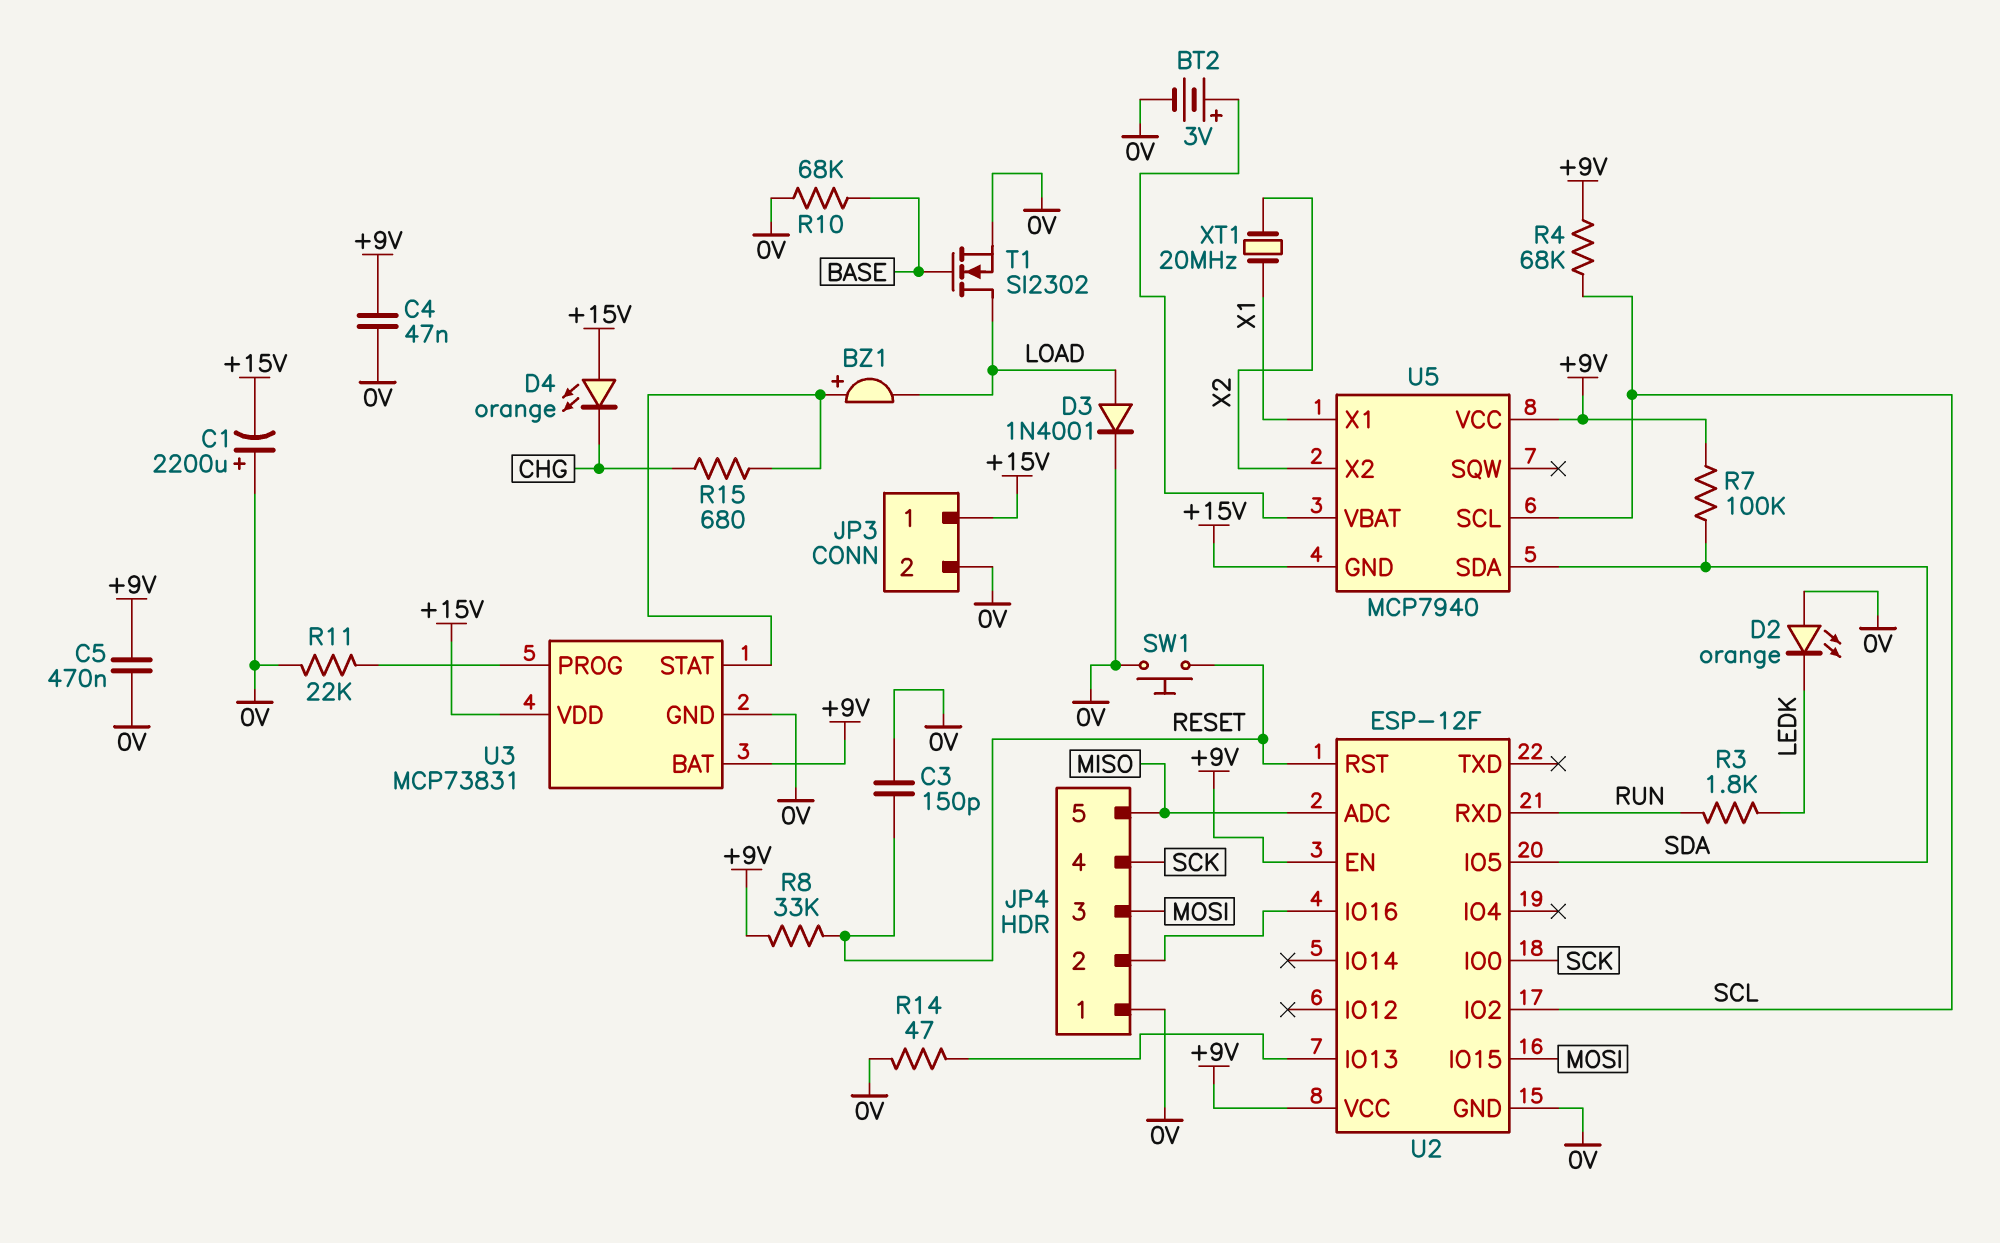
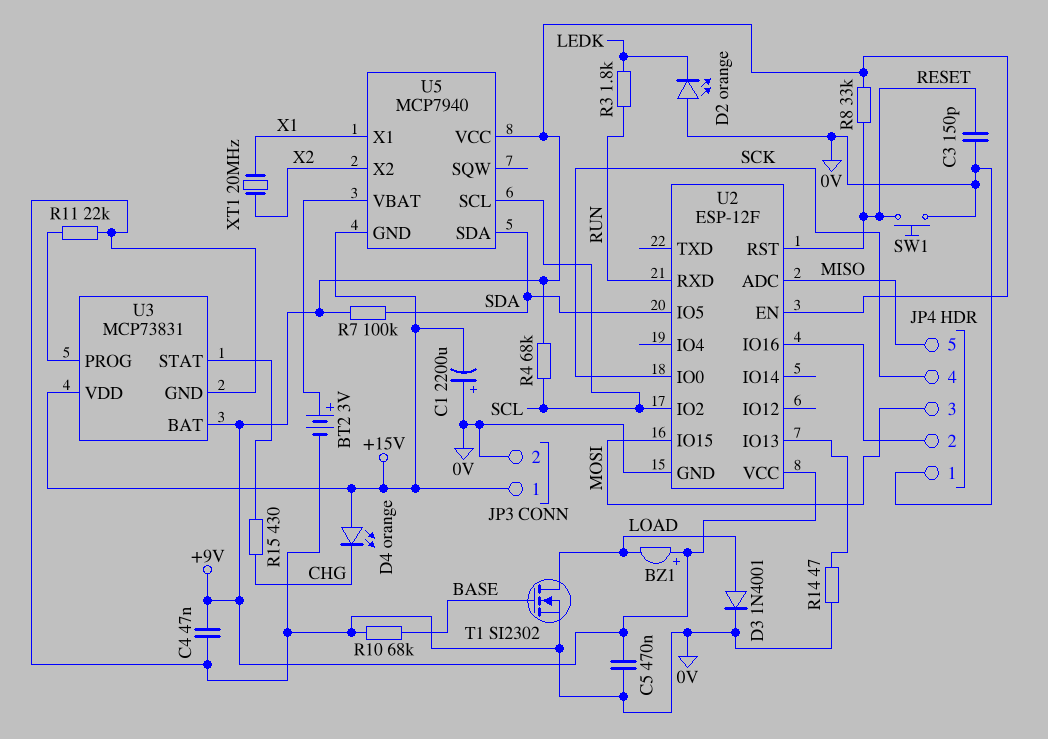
BZ1: buzzer (plus U3/STAT, minus LOAD) -> buzzer (plus +9V, minus LOAD)
R15: 680 (CHG, U3/STAT) -> 430 (CHG, U3/STAT)

